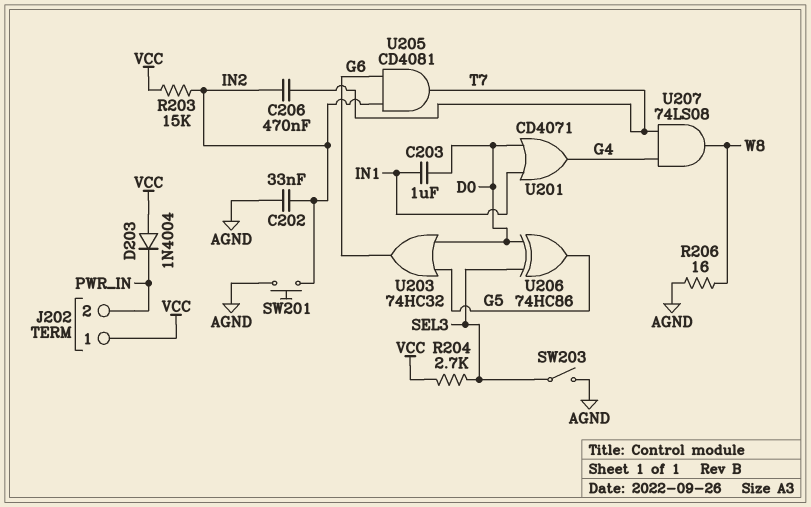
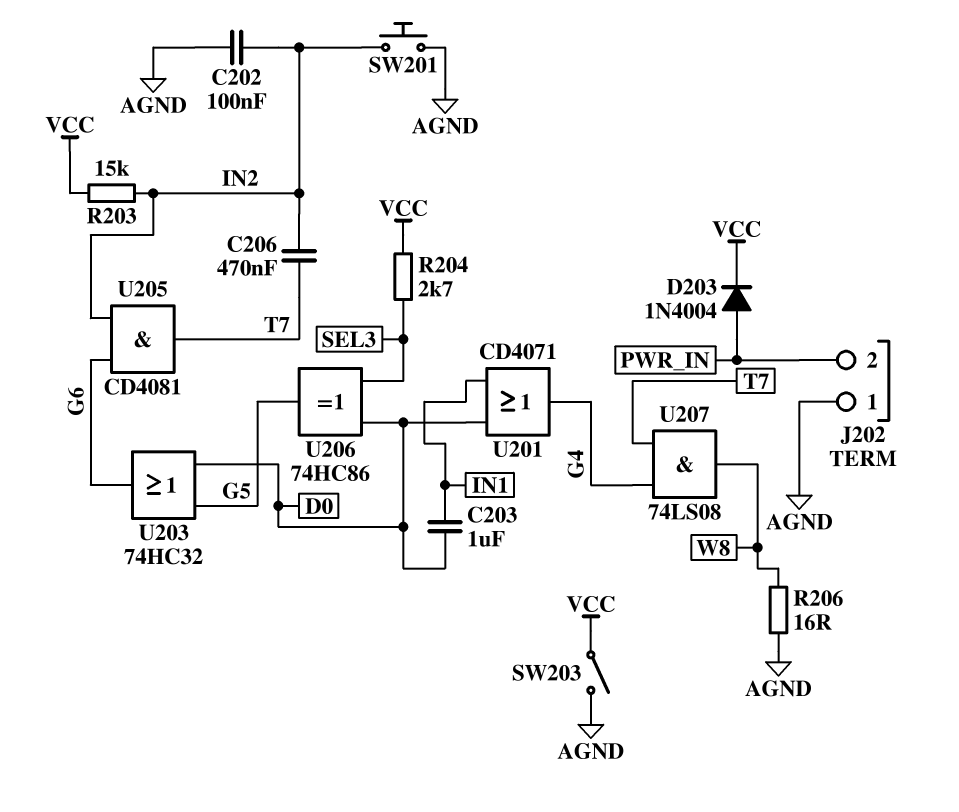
C202: 33nF (AGND, IN2) -> 100nF (AGND, IN2)
D203: diode 1N4004 (A VCC, K PWR_IN) -> diode 1N4004 (A PWR_IN, K VCC)
J202 pin 1: VCC -> AGND
SW203: switch (AGND, SEL3) -> switch (AGND, VCC)

